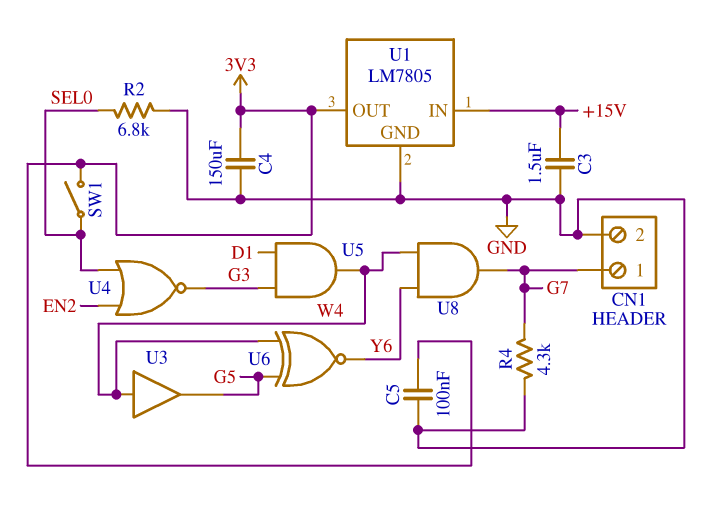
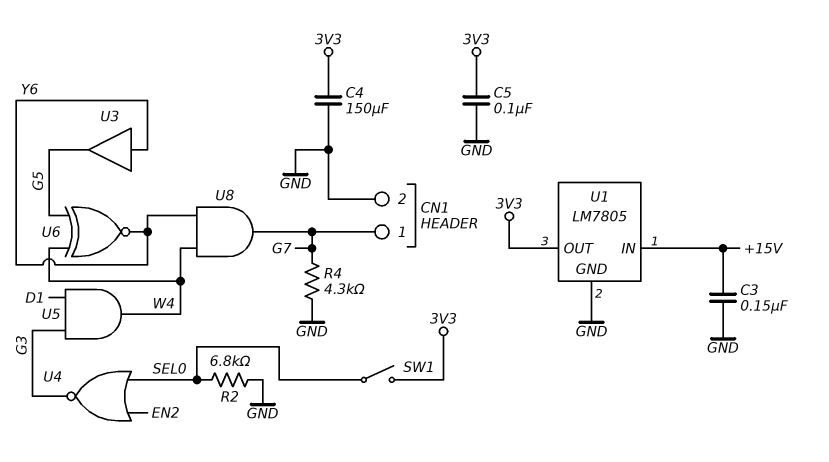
C3: 1.5uF (+15V, GND) -> 150nF (+15V, GND)
U3: buffer (in W4, out G5) -> buffer (in Y6, out G5)

